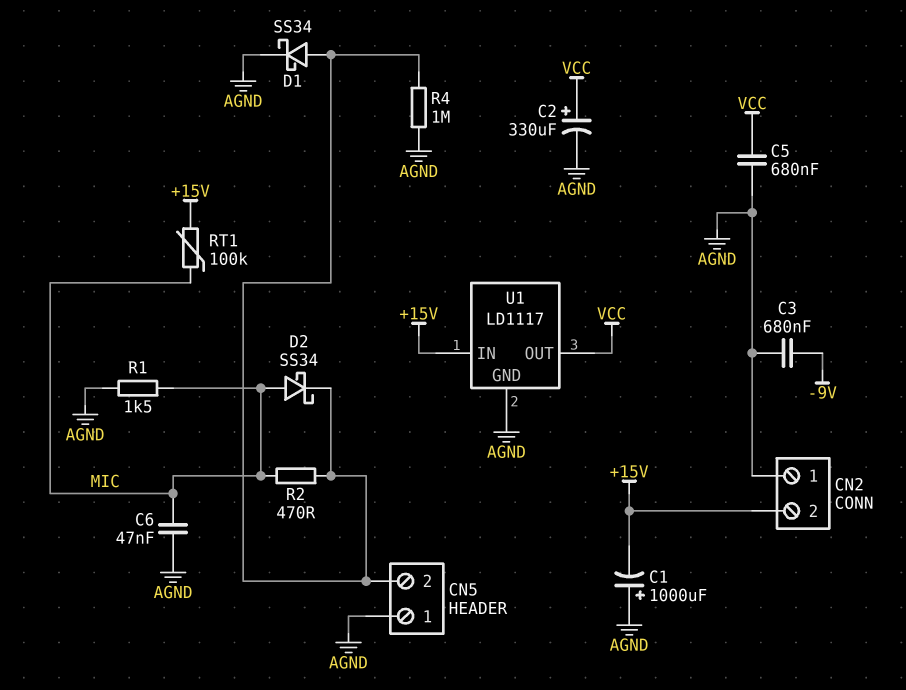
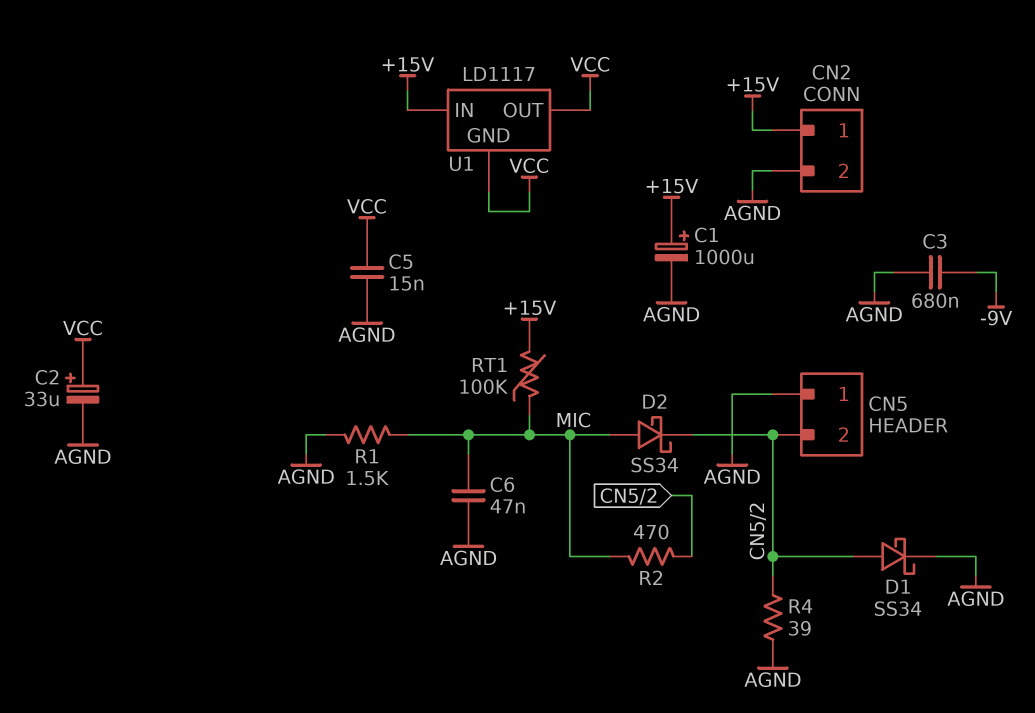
C1: 1000uF (plus AGND, minus +15V) -> 1000uF (plus +15V, minus AGND)
C2: 330uF (plus VCC, minus AGND) -> 33uF (plus VCC, minus AGND)
C5: 680nF (AGND, VCC) -> 15nF (AGND, VCC)
CN2 pin 1: AGND -> +15V
CN2 pin 2: +15V -> AGND
R4: 1M (AGND, CN5/2) -> 39 (AGND, CN5/2)
U1 pin GND: AGND -> VCC

